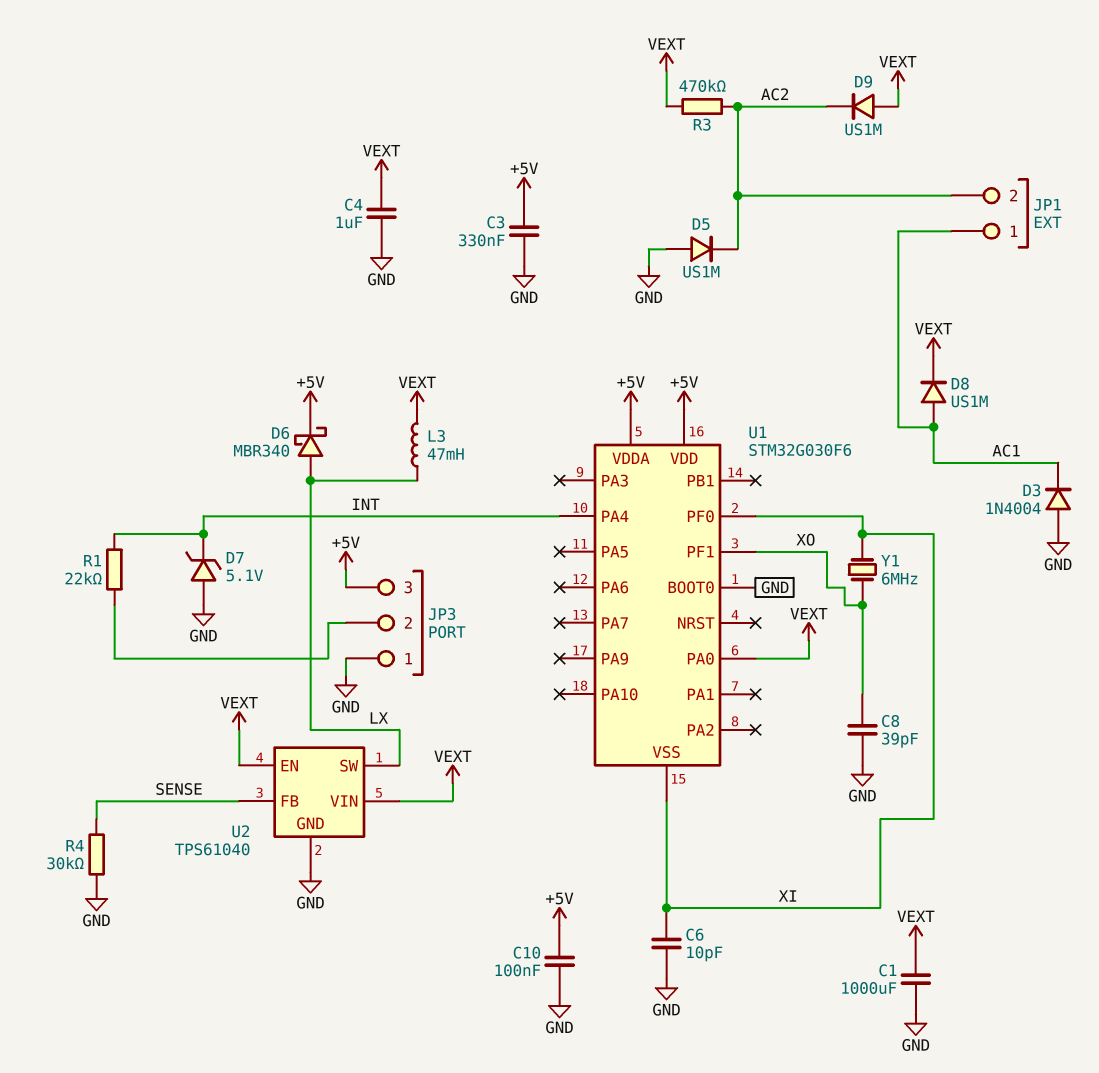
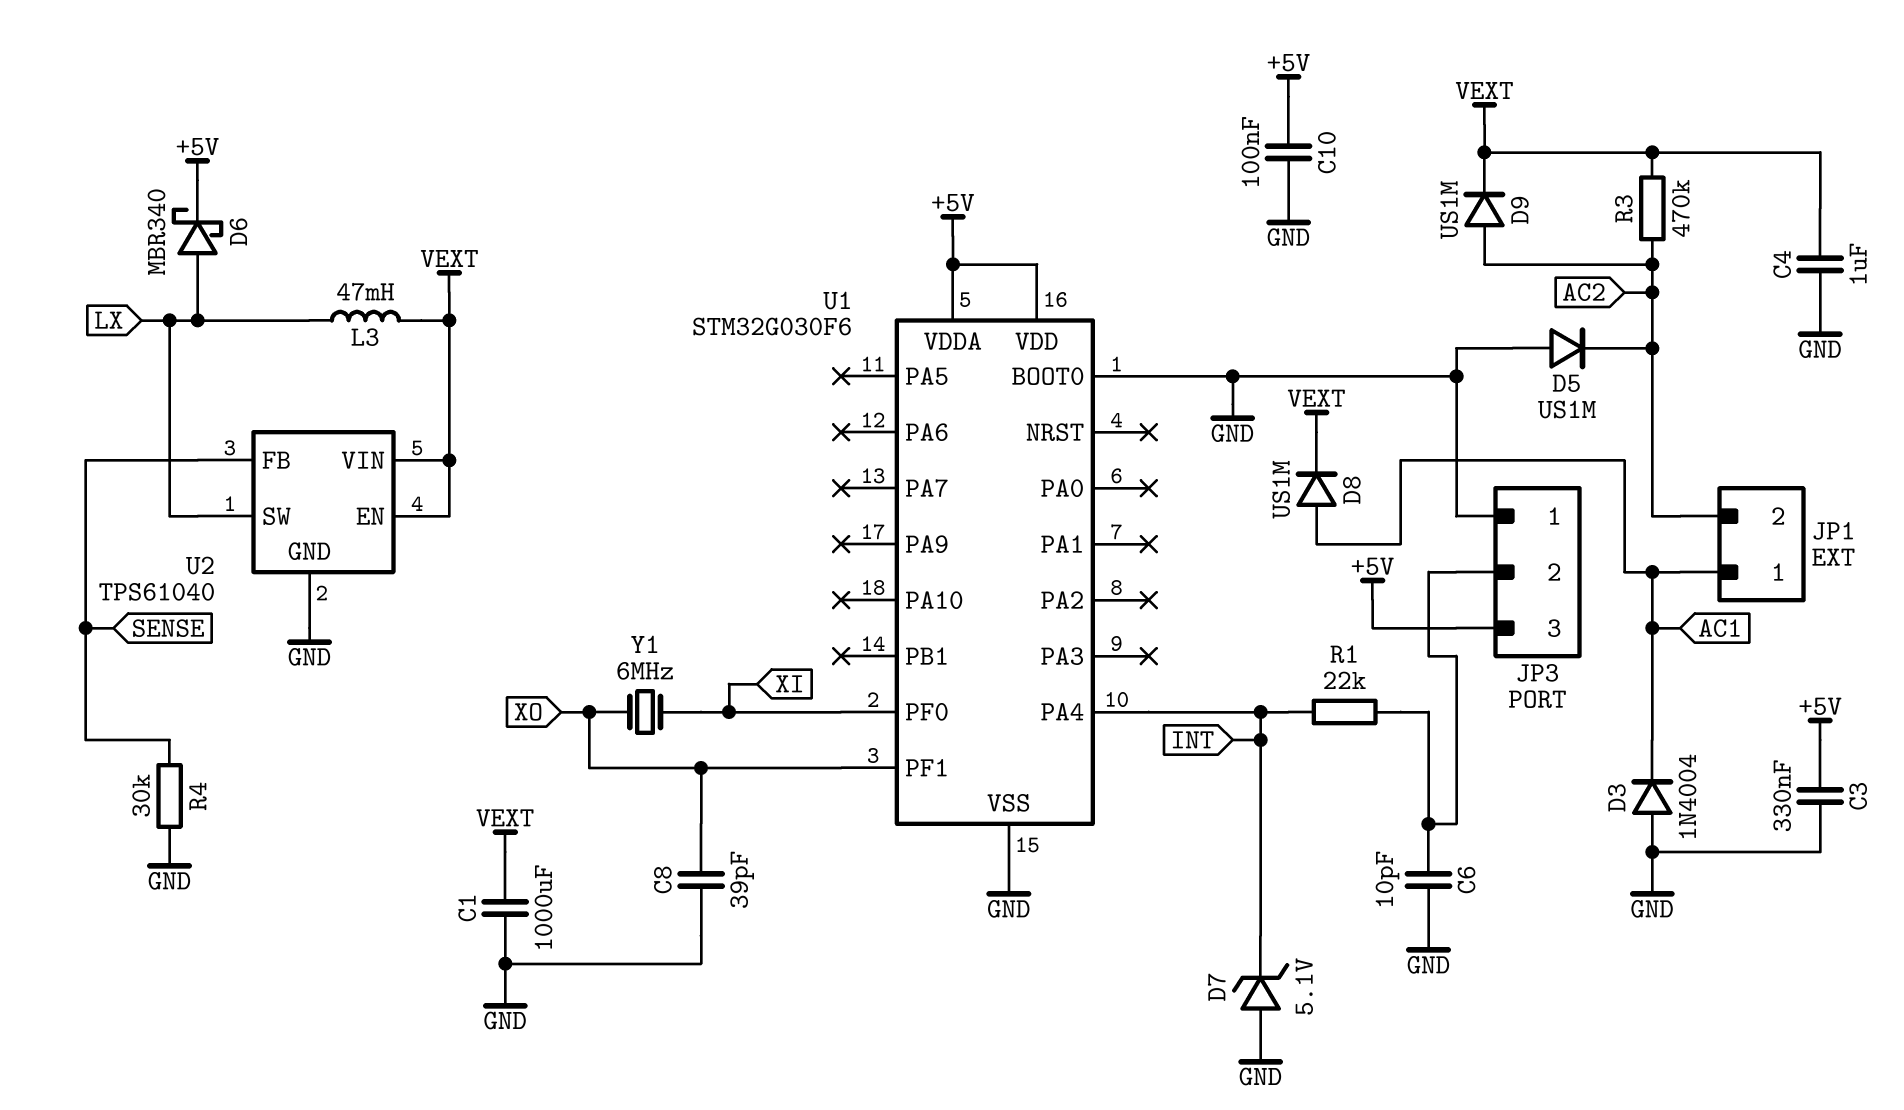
C6: 10pF (GND, XI) -> 10pF (GND, JP3/2)
D9: diode US1M (A VEXT, K AC2) -> diode US1M (A AC2, K VEXT)
U1 pin PA0: VEXT -> none
U1 pin VSS: XI -> GND

